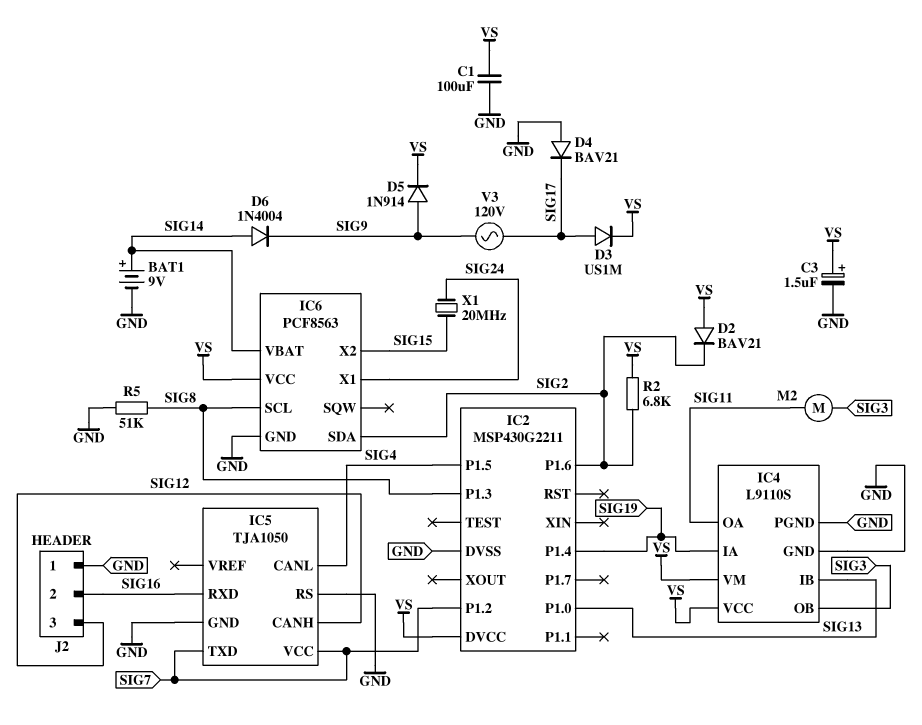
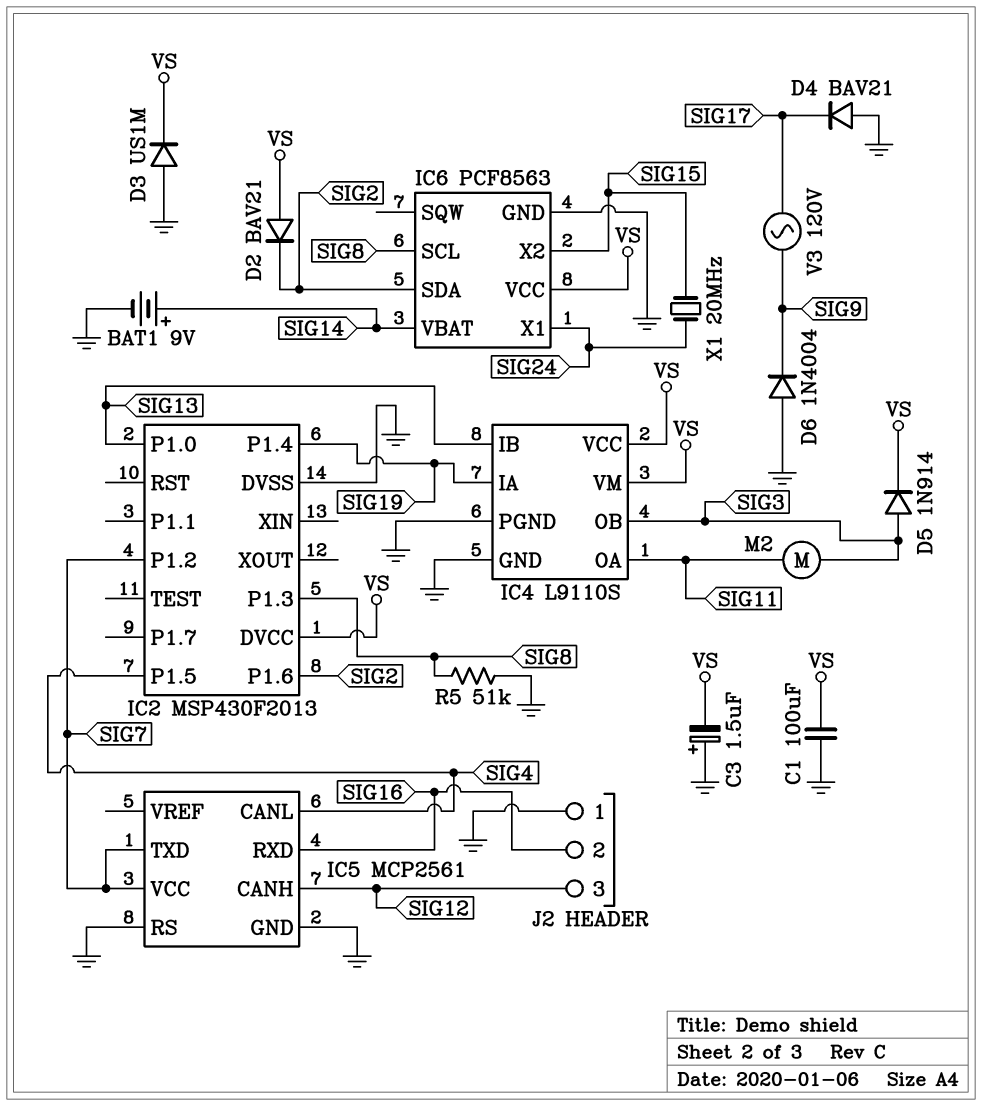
C3: 1.5uF (plus VS, minus GND) -> 1.5uF (plus GND, minus VS)
D3: diode US1M (A SIG17, K VS) -> diode US1M (A GND, K VS)
D5: diode 1N914 (A SIG9, K VS) -> diode 1N914 (A SIG3, K VS)
D6: diode 1N4004 (A SIG14, K SIG9) -> diode 1N4004 (A GND, K SIG9)
IC2: MSP430G2211 -> MSP430F2013
IC5: TJA1050 -> MCP2561
R2: 6.8k (SIG2, VS) -> none

